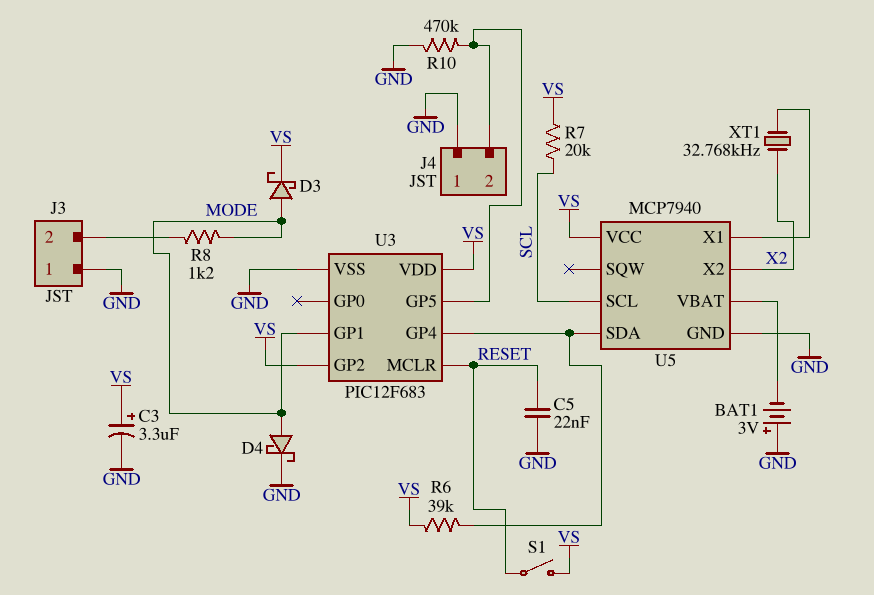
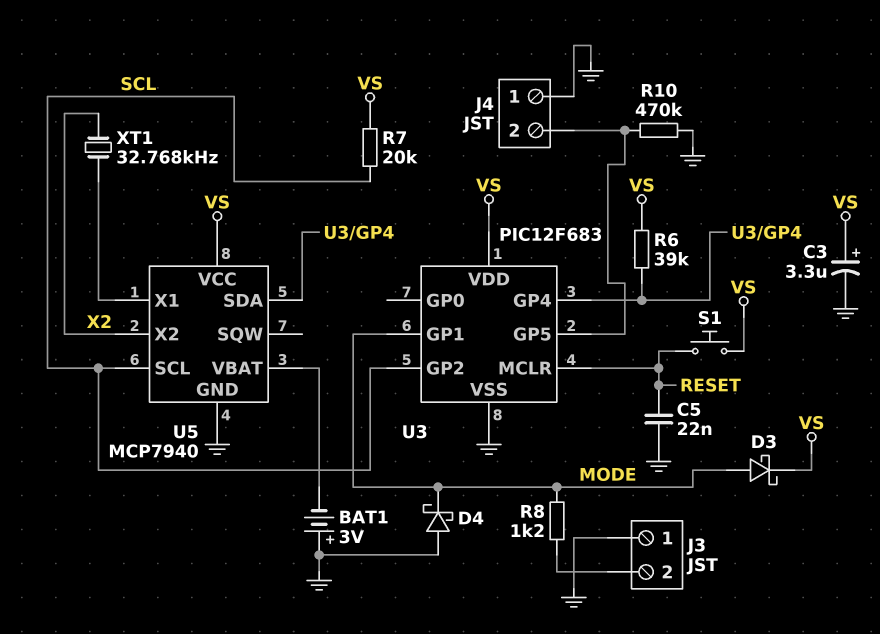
D4: schottky (A MODE, K GND) -> schottky (A GND, K MODE)
S1: switch (RESET, VS) -> button (RESET, VS)
U3 pin GP2: VS -> SCL

